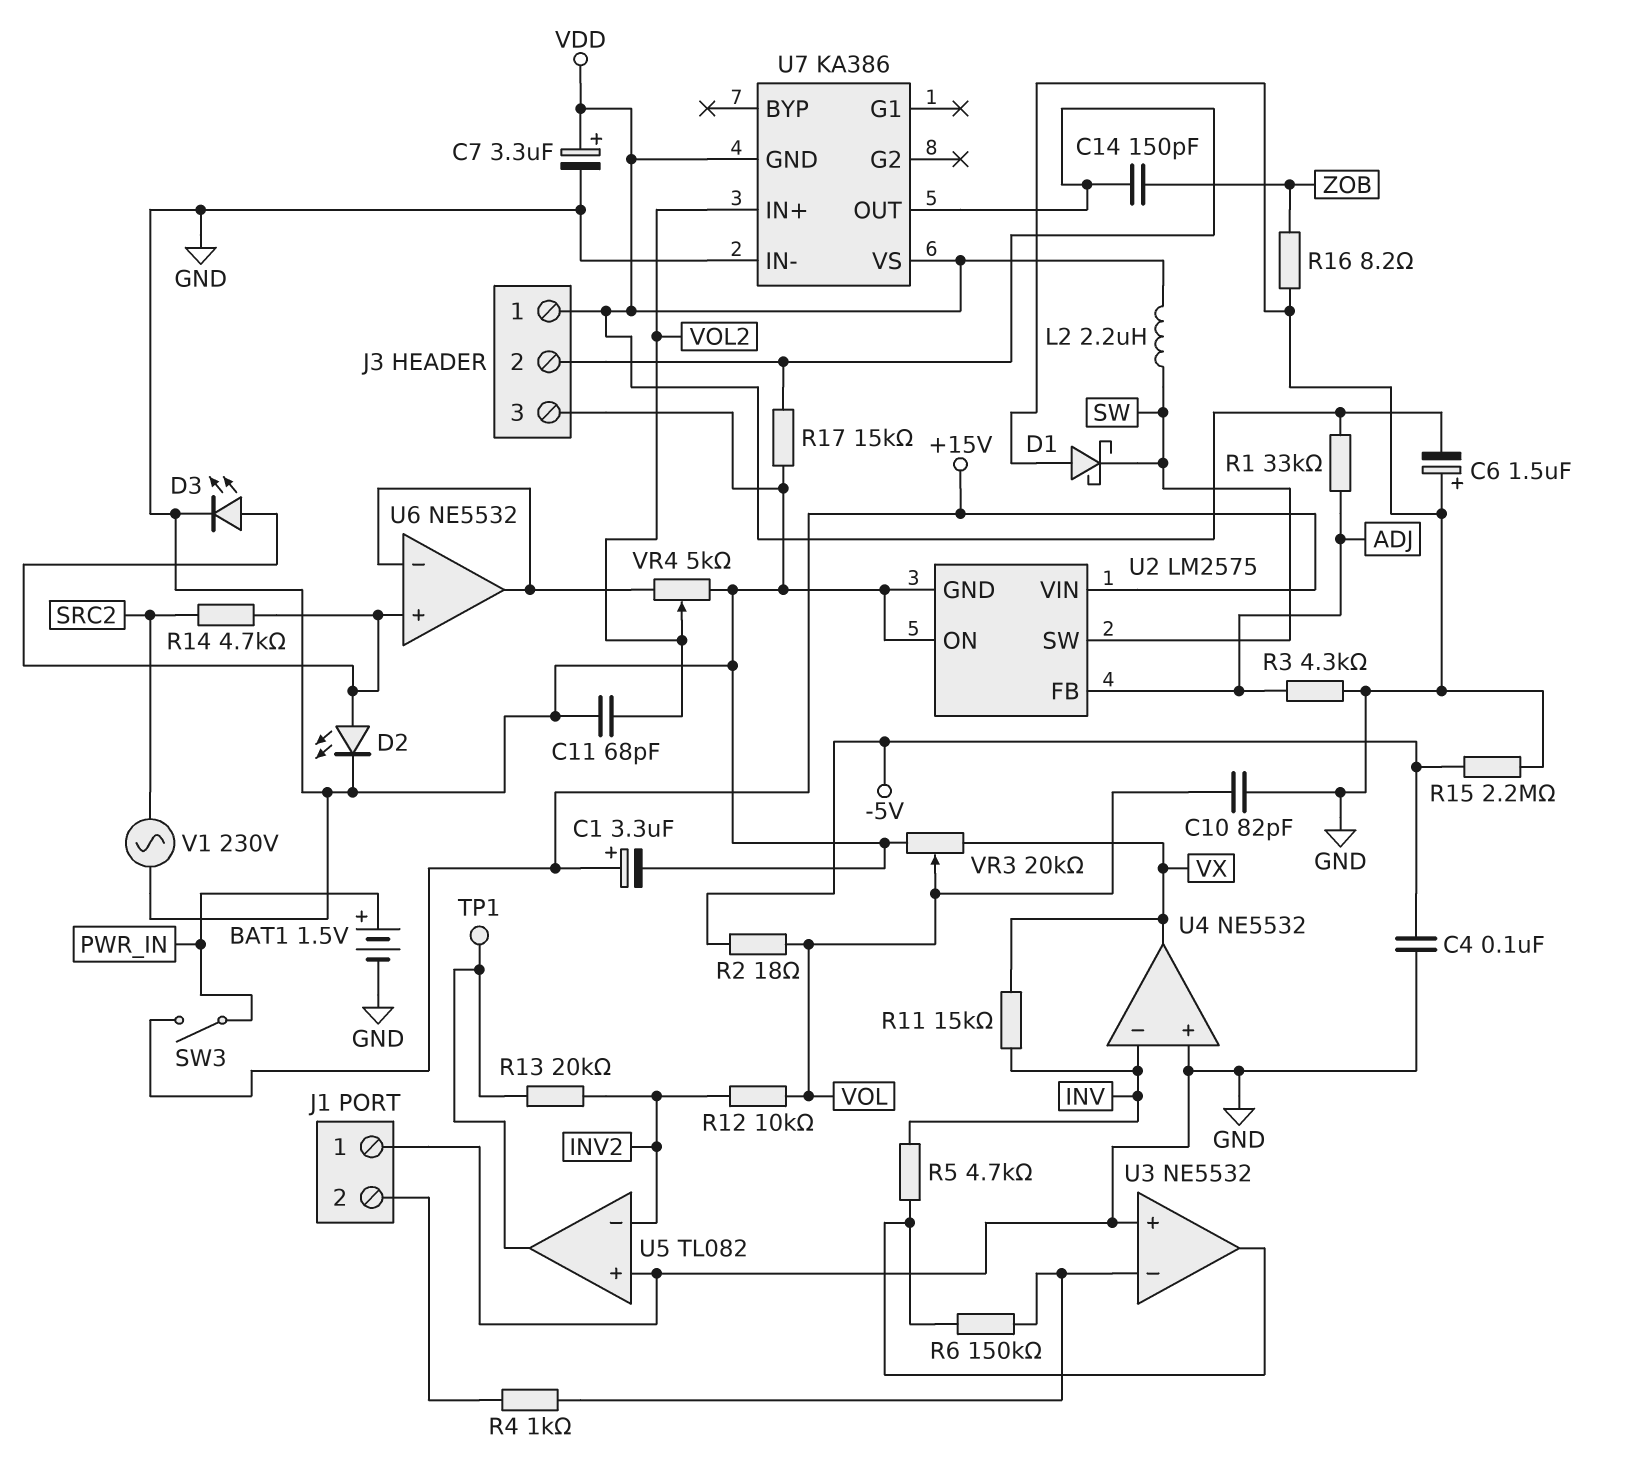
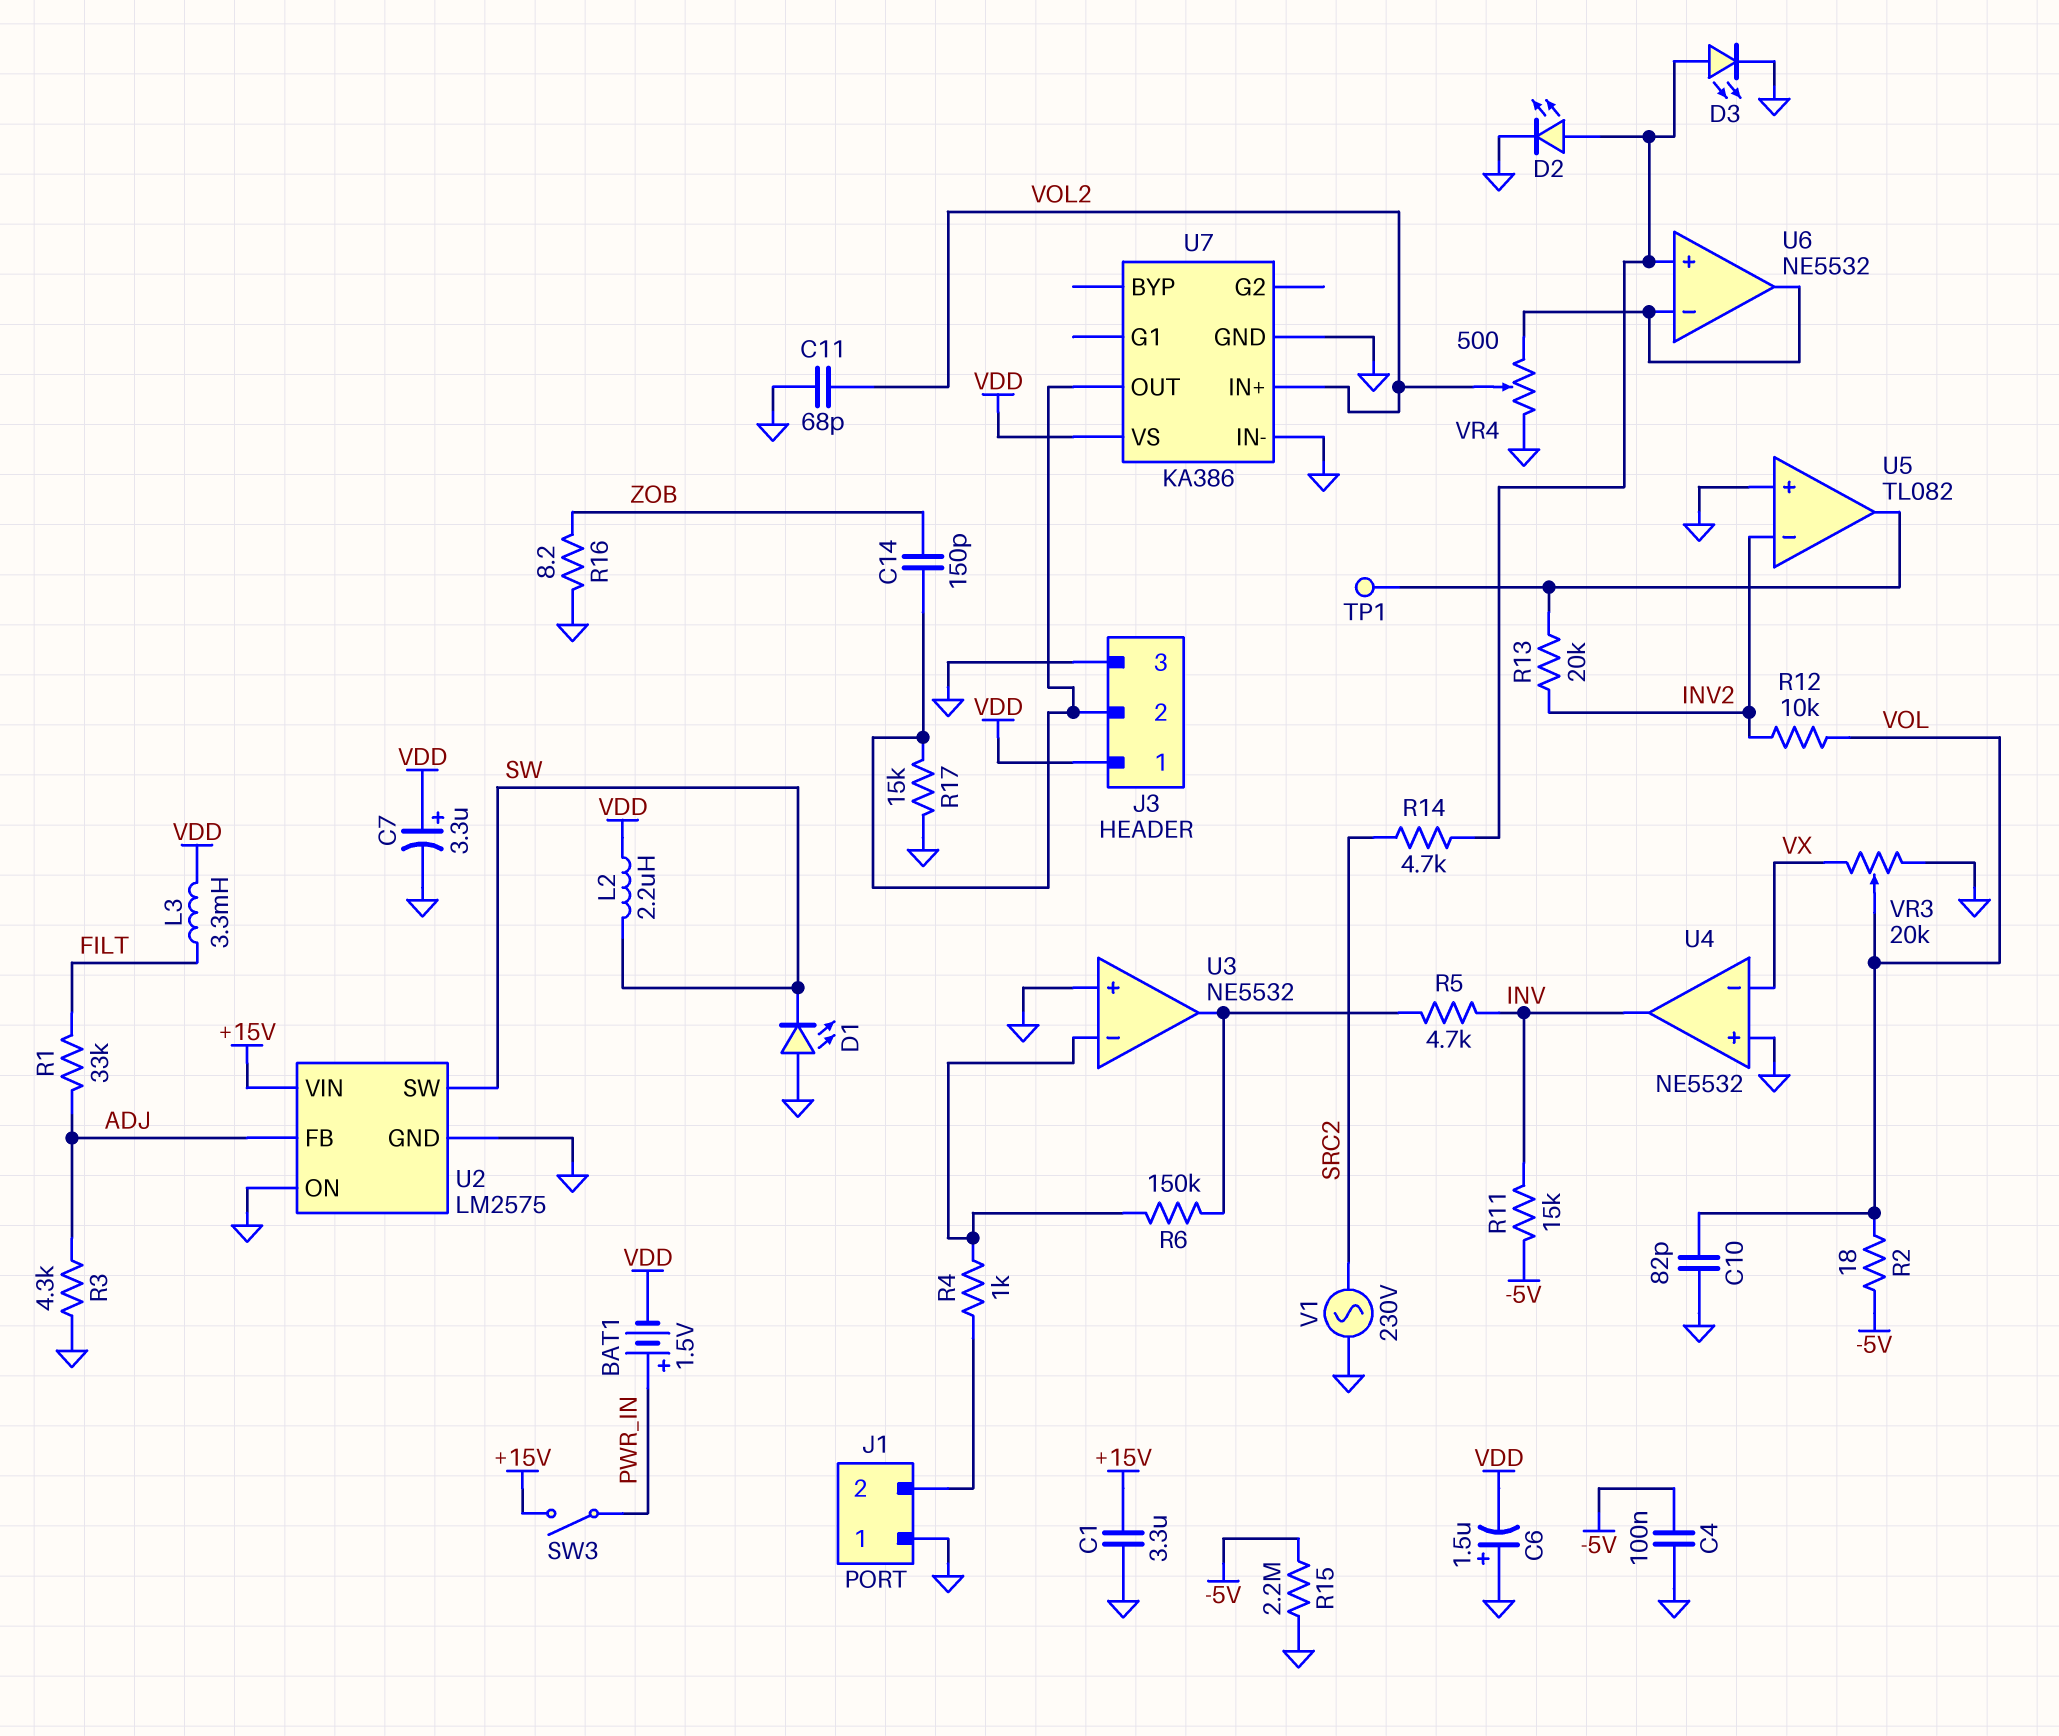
BAT1: 1.5V (plus PWR_IN, minus GND) -> 1.5V (plus PWR_IN, minus VDD)
C1: 3.3uF (plus +15V, minus GND) -> 3.3uF (+15V, GND)
D1: schottky (A GND, K SW) -> LED (A GND, K SW)
L3: none -> 3.3mH (FILT, VDD)
R1: 33k (ADJ, VDD) -> 33k (ADJ, FILT)
R11: 15k (INV, VX) -> 15k (-5V, INV)
U4 pin in-: INV -> VX
U4 pin out: VX -> INV
U7 pin GND: VDD -> GND
VR4: 5k (GND, U6/in-, wiper VOL2) -> 500 (GND, U6/in-, wiper VOL2)

